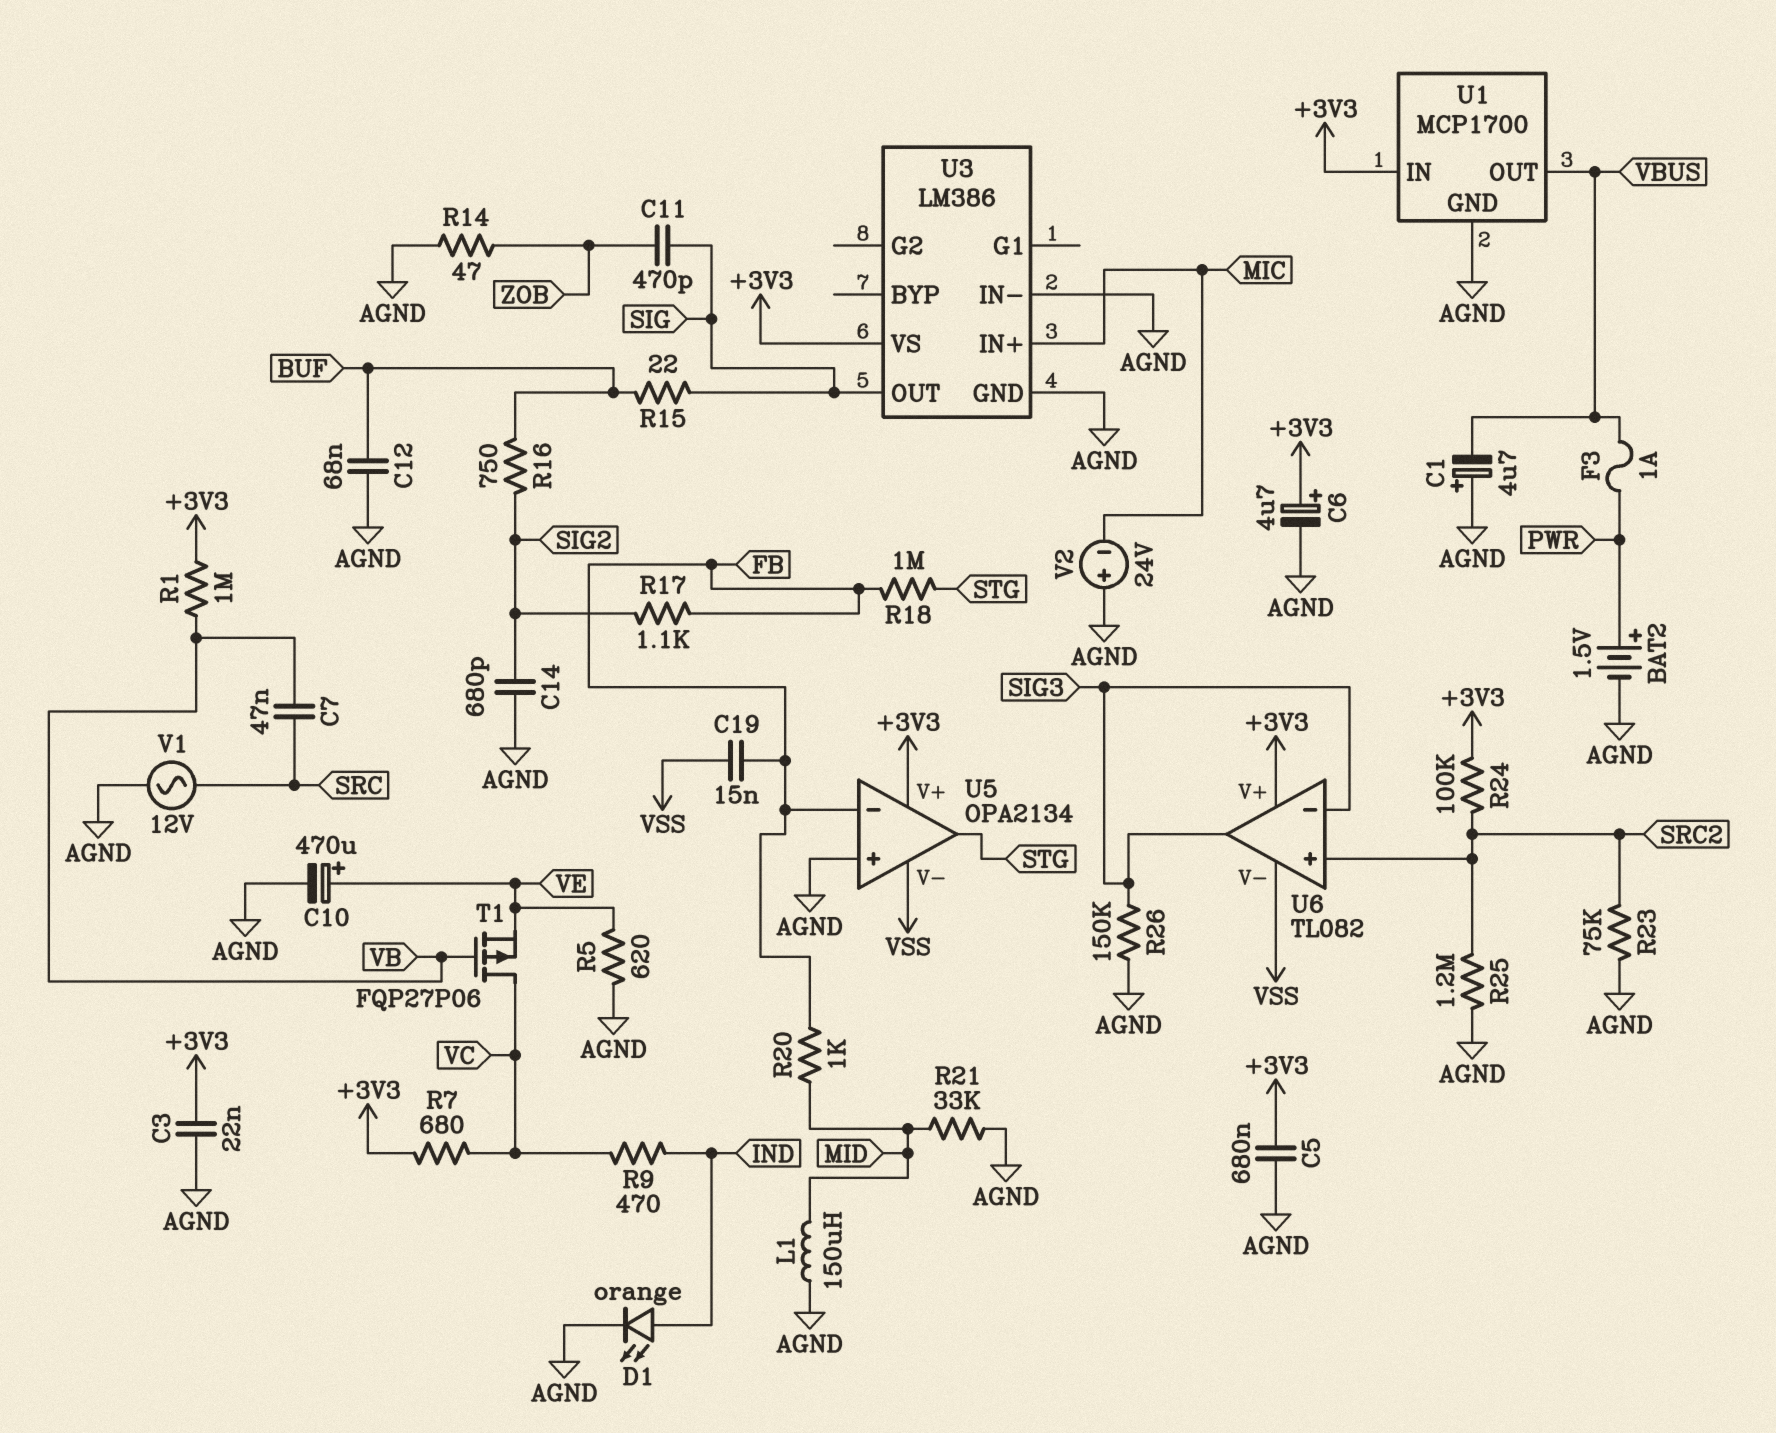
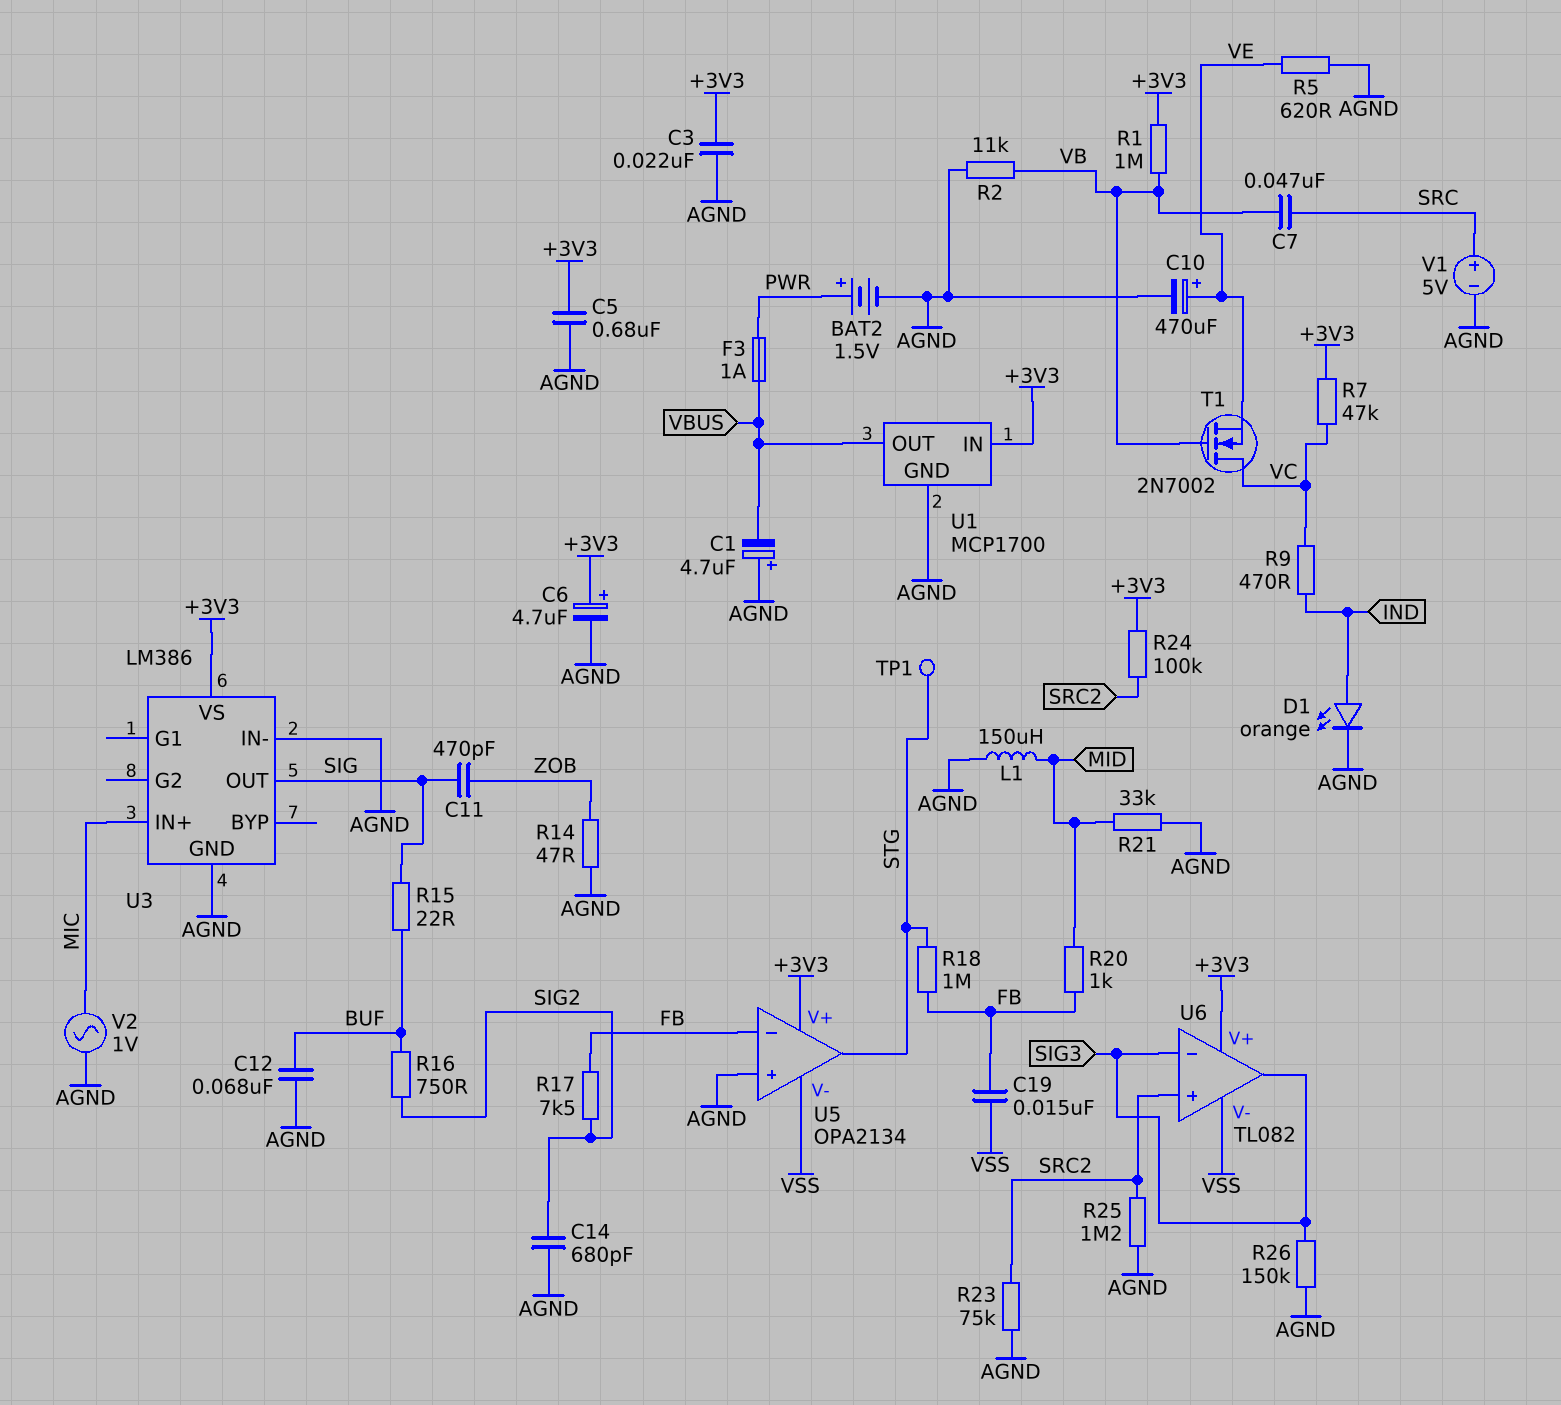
R2: none -> 11k (AGND, VB)
R7: 680 (+3V3, VC) -> 47k (+3V3, VC)
R17: 1.1k (FB, SIG2) -> 7.5k (FB, SIG2)
T1: PMOS FQP27P06 (G VB, D VC, S VE) -> NMOS 2N7002 (G VB, D VC, S VE)
TP1: none -> test point (STG)
V1: AC 12V (AGND, SRC) -> 5V (plus SRC, minus AGND)
V2: 24V (plus AGND, minus MIC) -> AC 1V (AGND, MIC)

